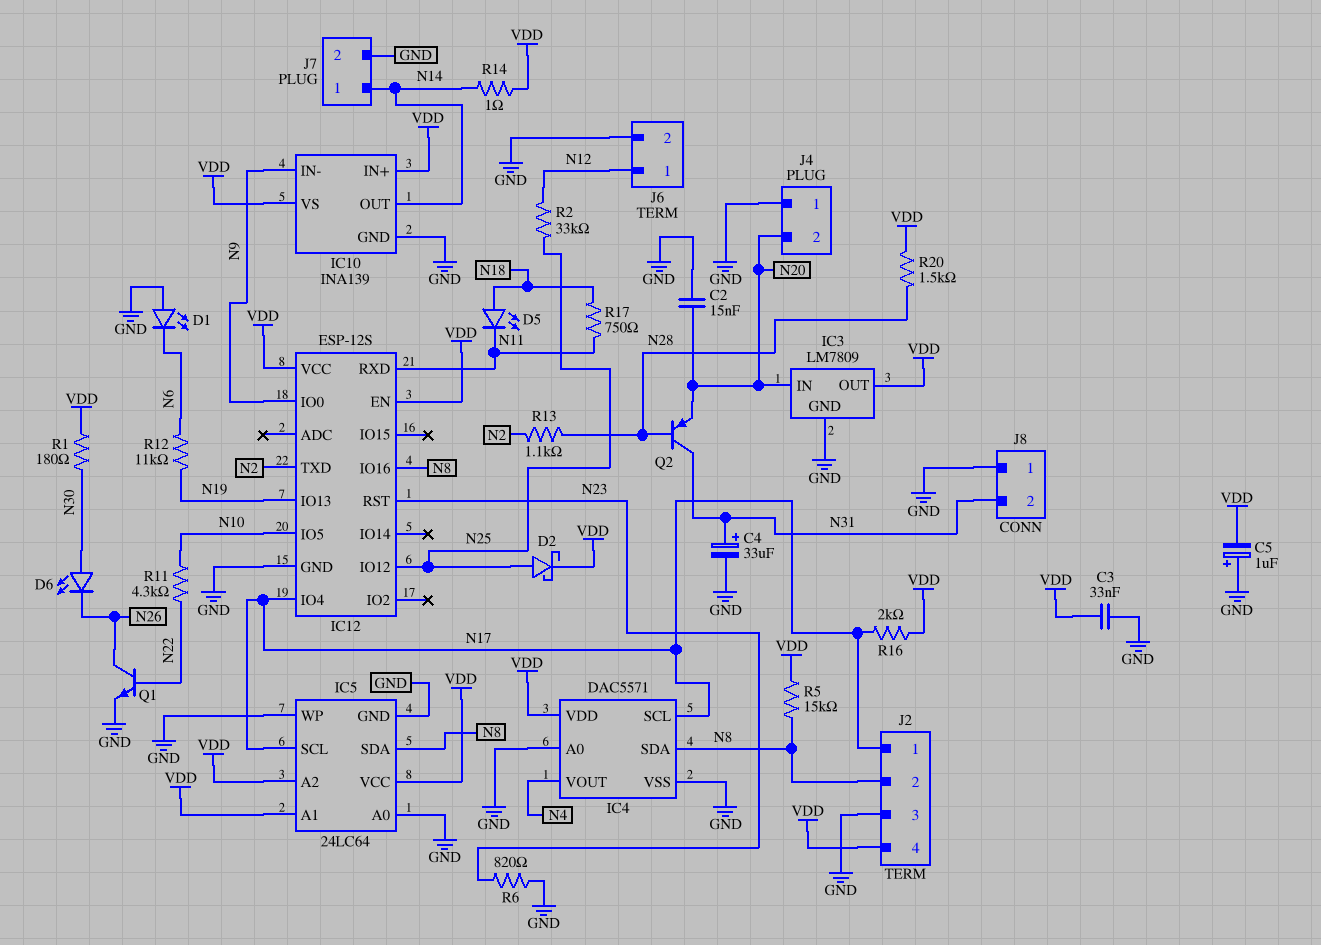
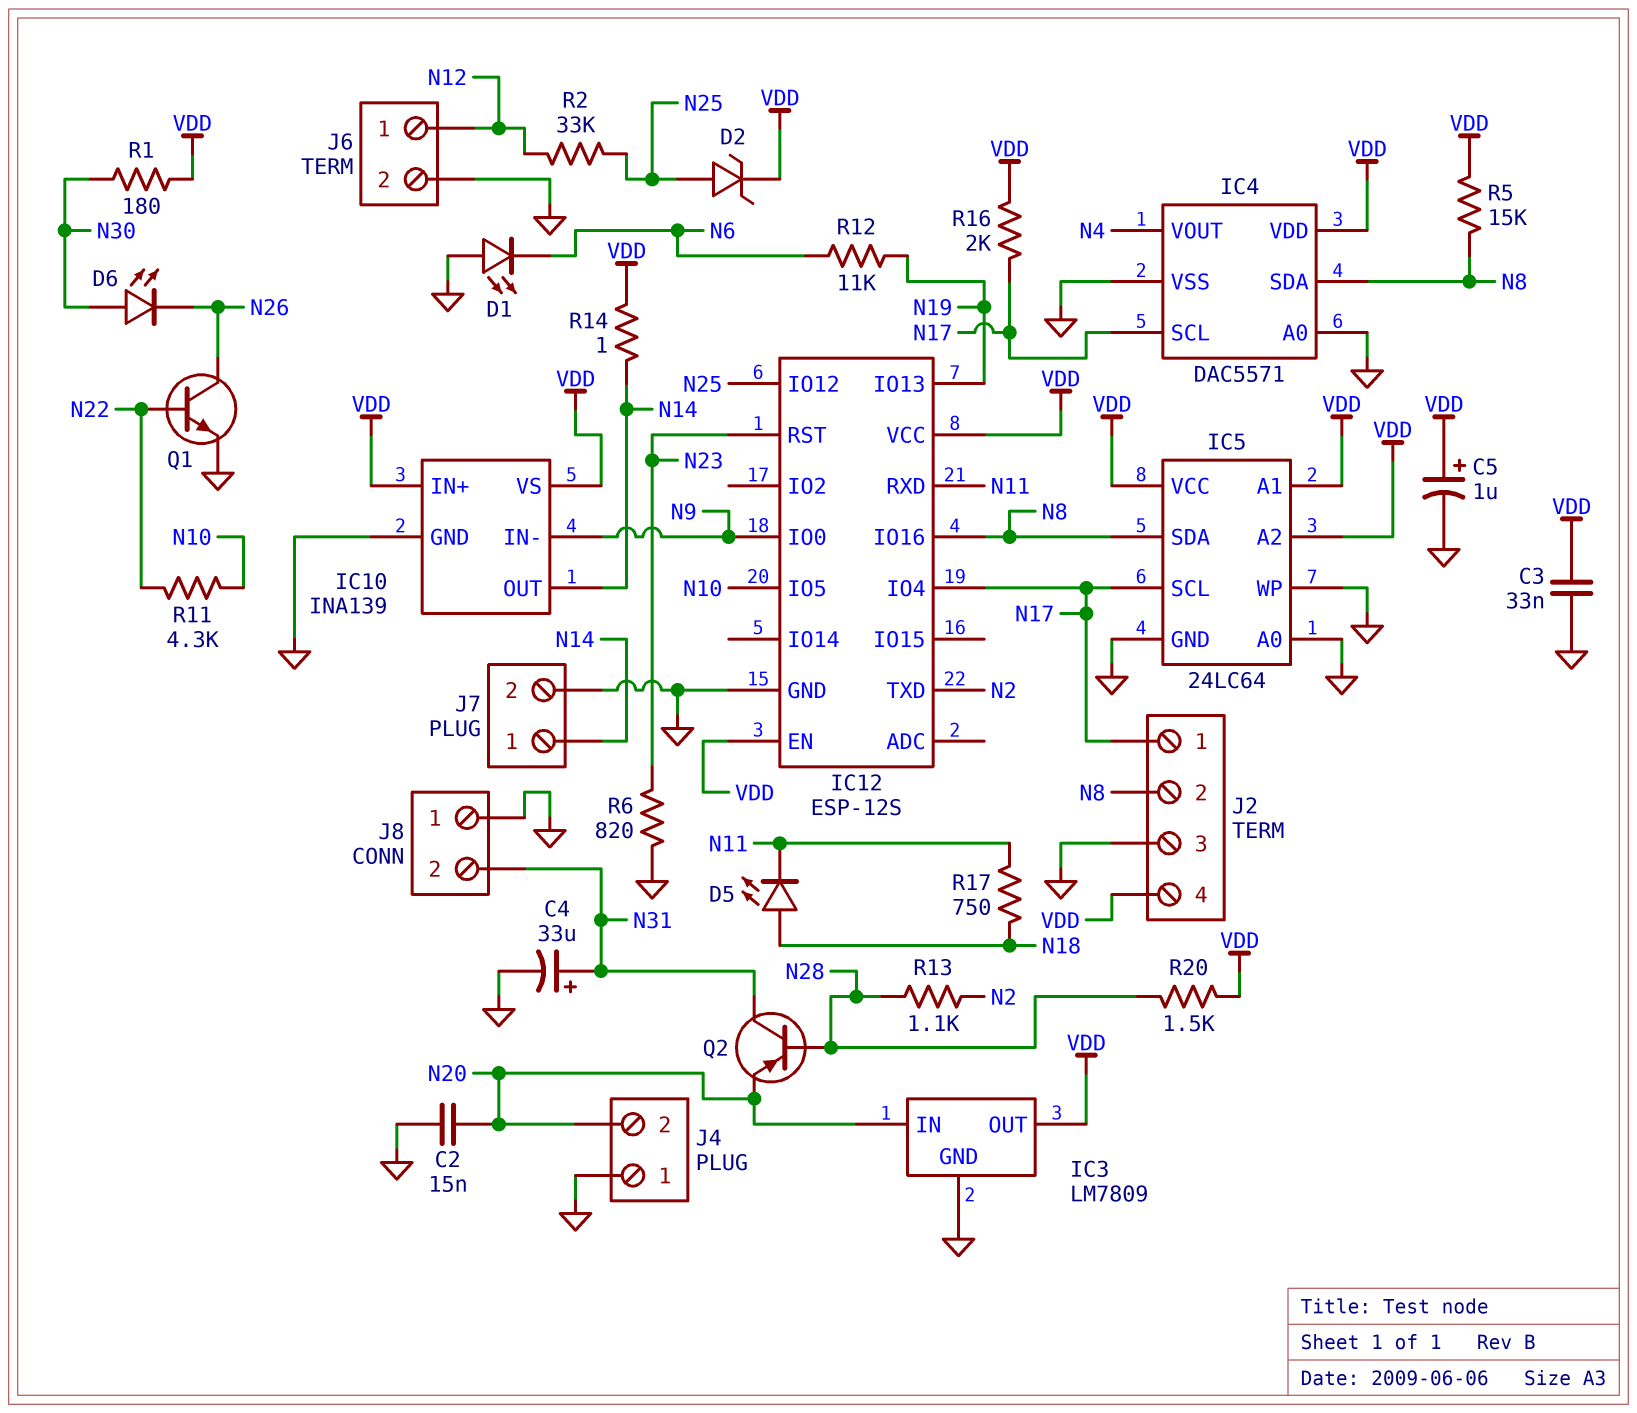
C5: 1uF (plus GND, minus VDD) -> 1uF (plus VDD, minus GND)
D2: schottky (A N25, K VDD) -> zener (A N25, K VDD)

